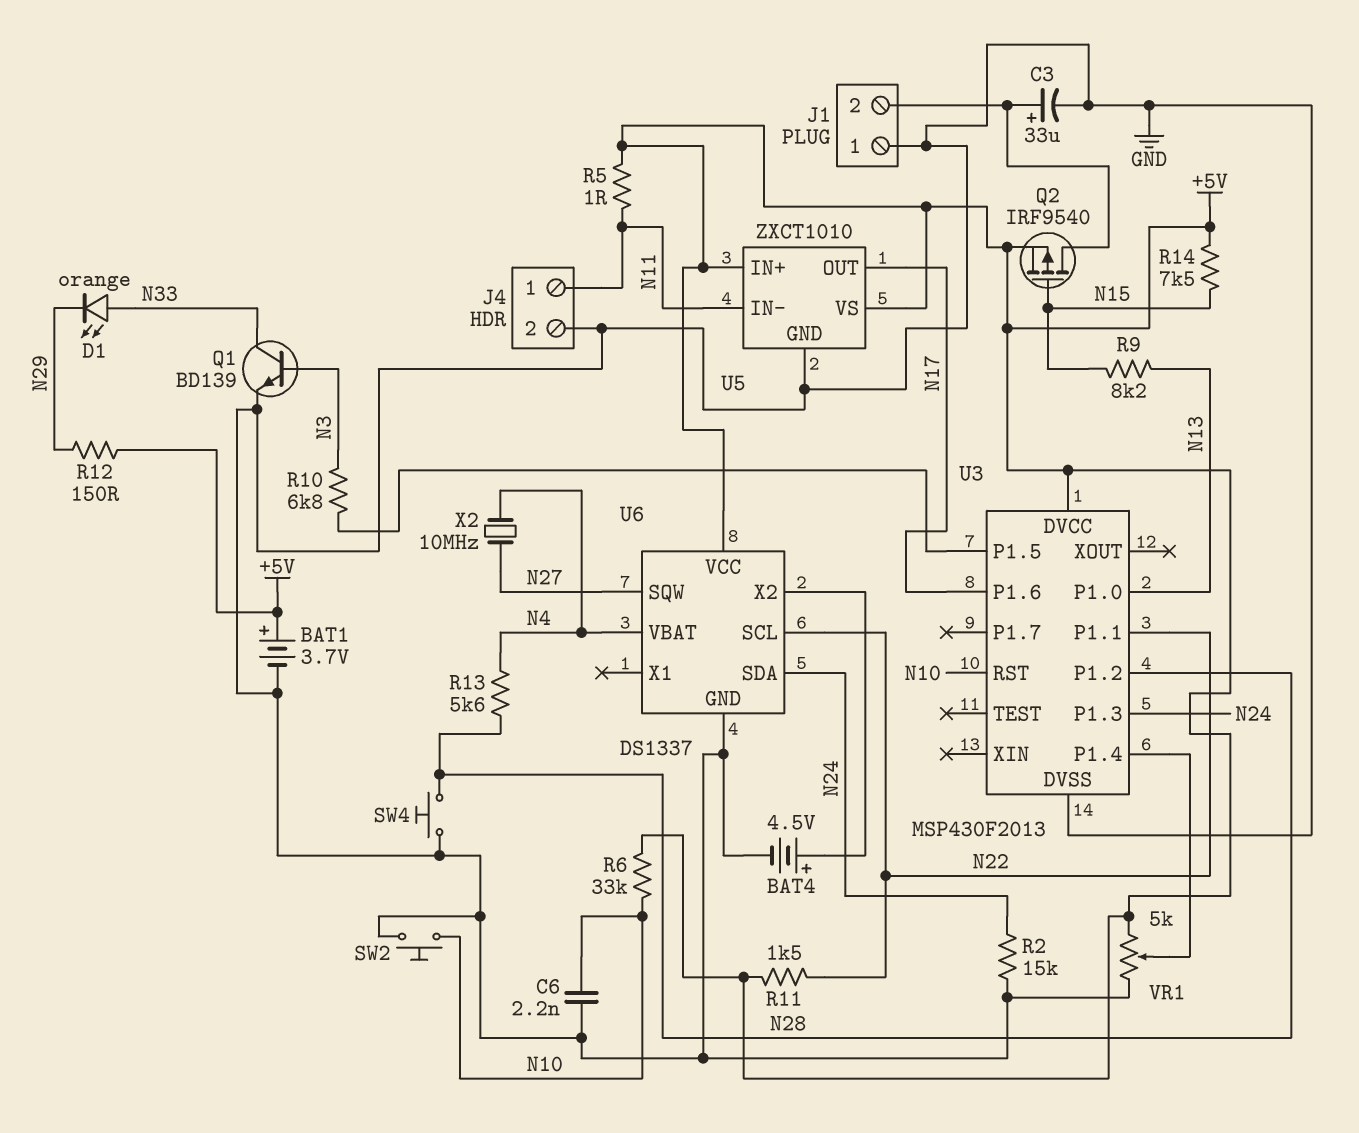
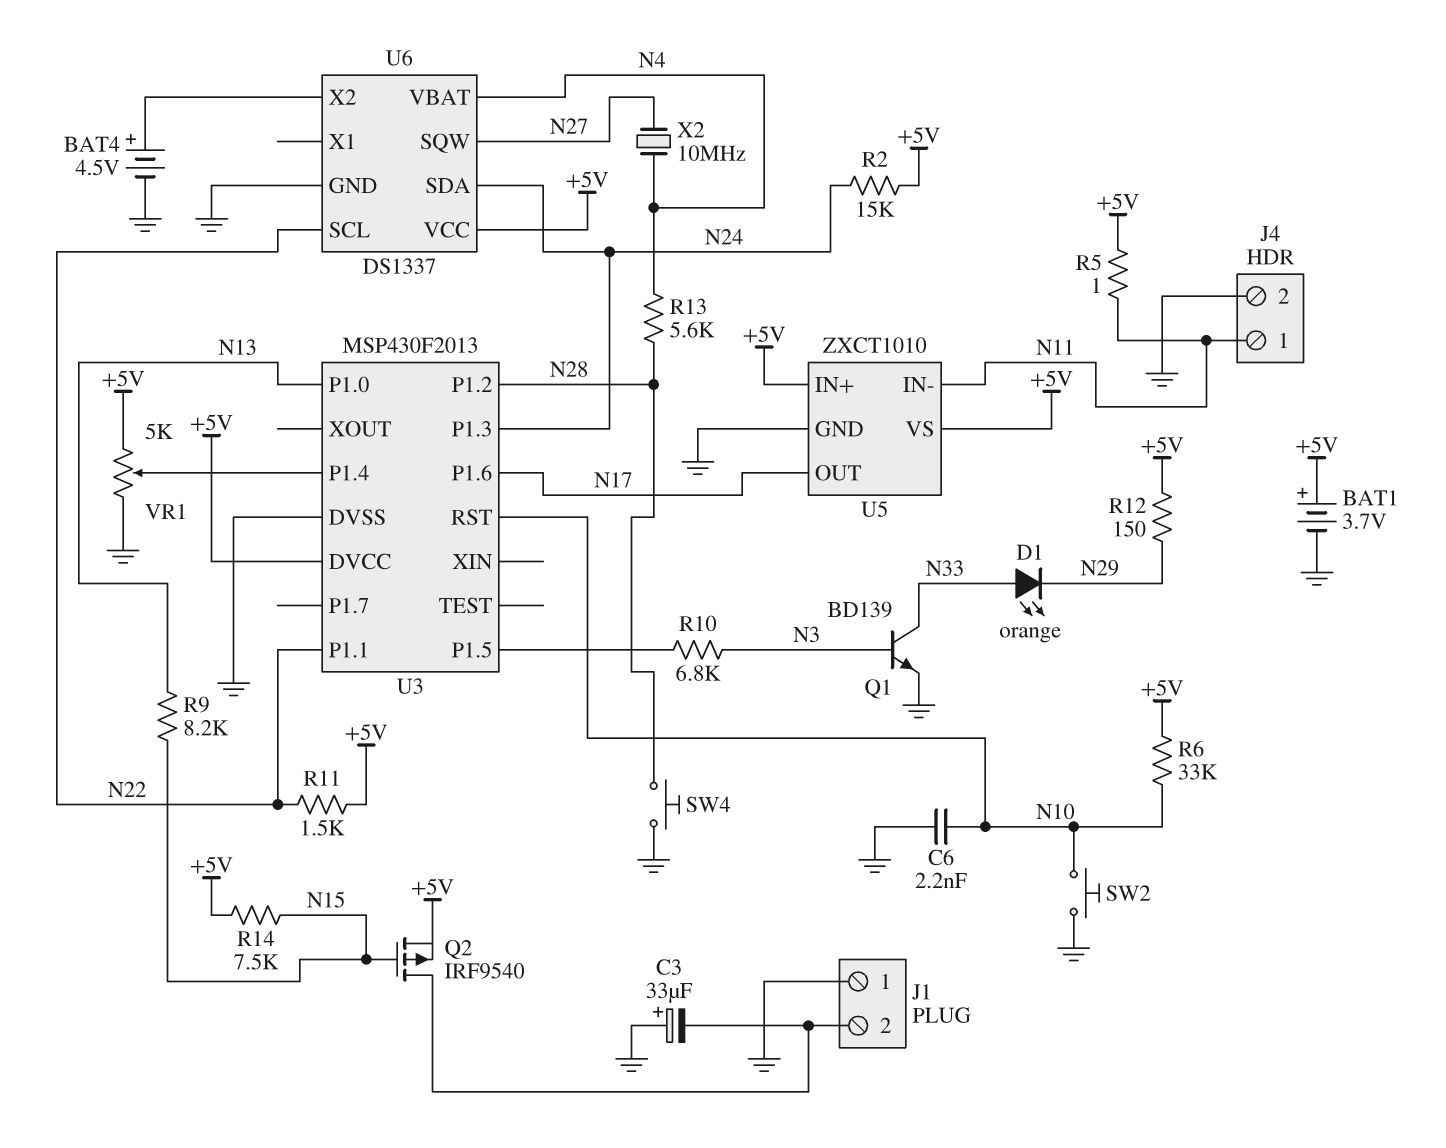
C3: 33uF (plus J1/2, minus GND) -> 33uF (plus GND, minus J1/2)
R2: 15k (GND, N24) -> 15k (+5V, N24)

